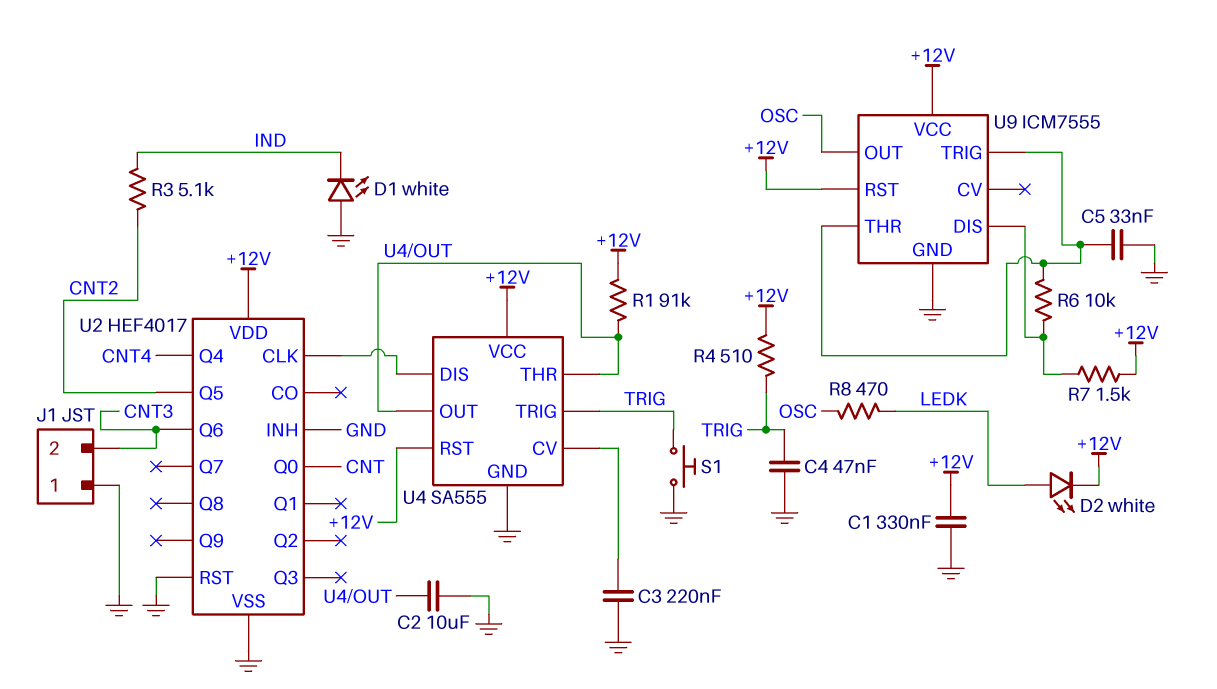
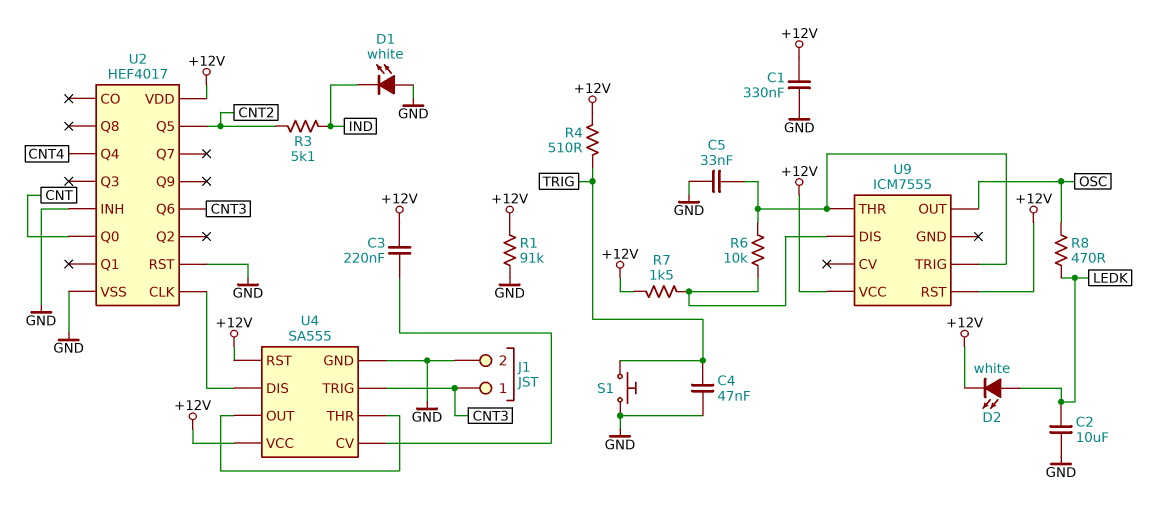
C2: 10uF (GND, U4/OUT) -> 10uF (GND, LEDK)
C3: 220nF (GND, U4/CV) -> 220nF (+12V, U4/CV)
J1 pin 1: GND -> CNT3
J1 pin 2: CNT3 -> GND
R1: 91k (+12V, U4/OUT) -> 91k (+12V, GND)
U4 pin TRIG: TRIG -> CNT3
U9 pin GND: GND -> none

